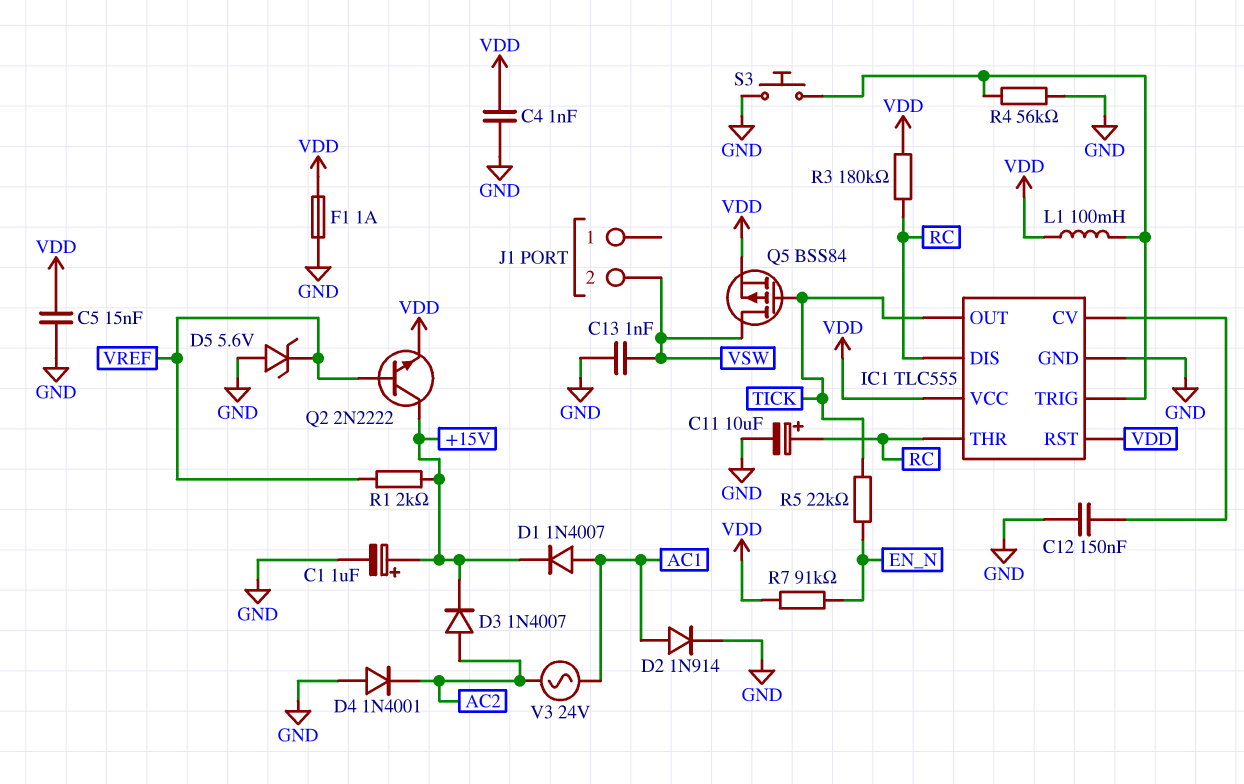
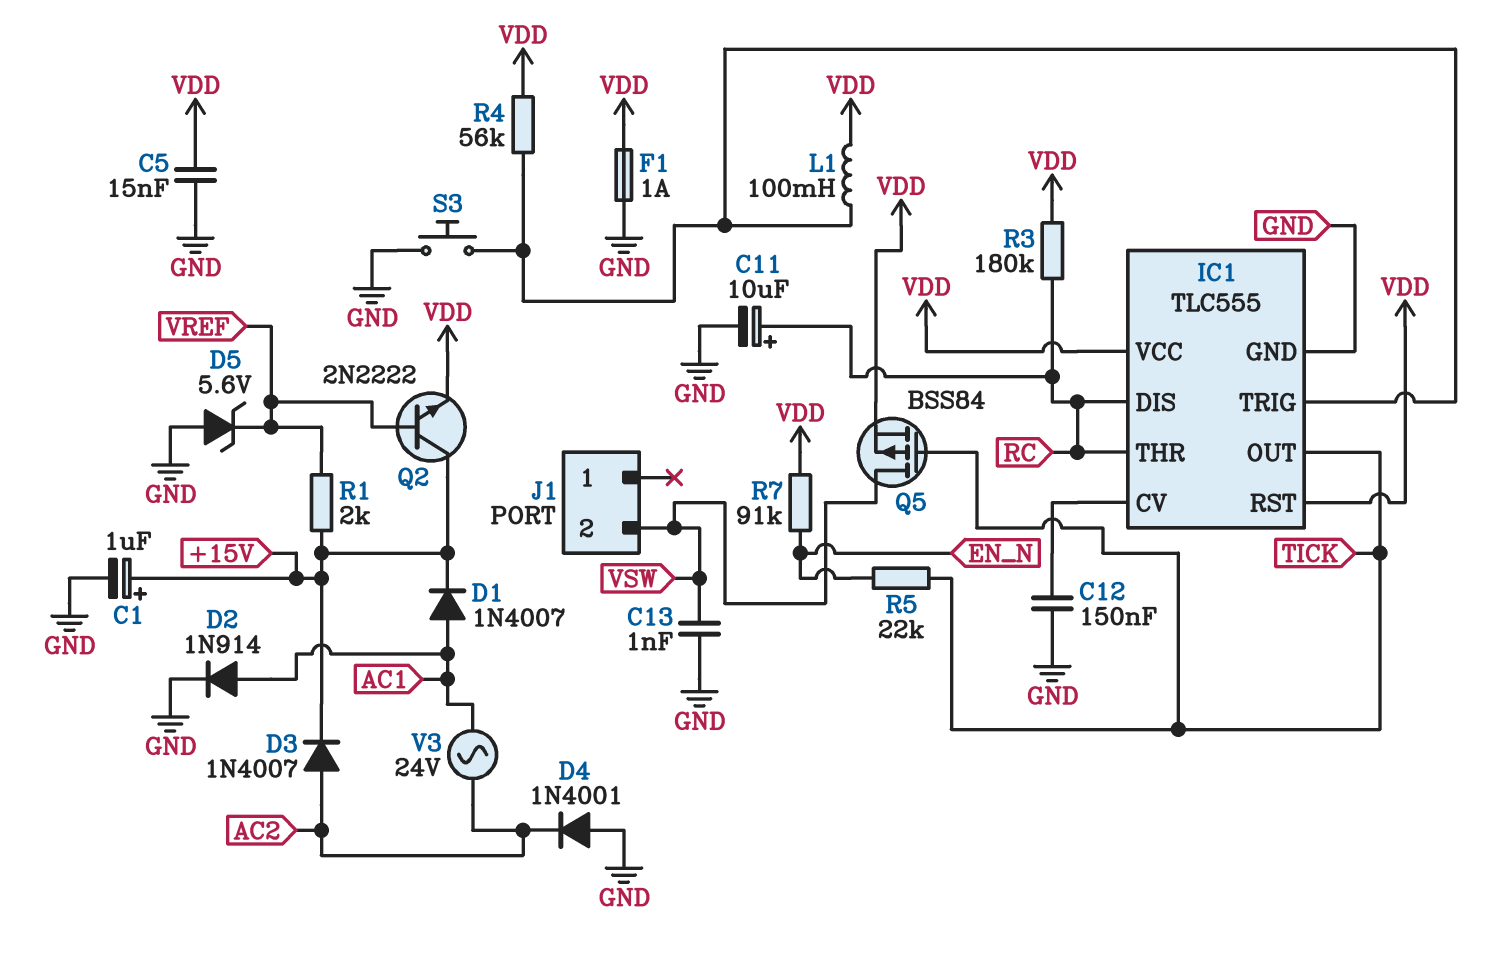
C4: 1nF (GND, VDD) -> none
R4: 56k (GND, IC1/TRIG) -> 56k (IC1/TRIG, VDD)

